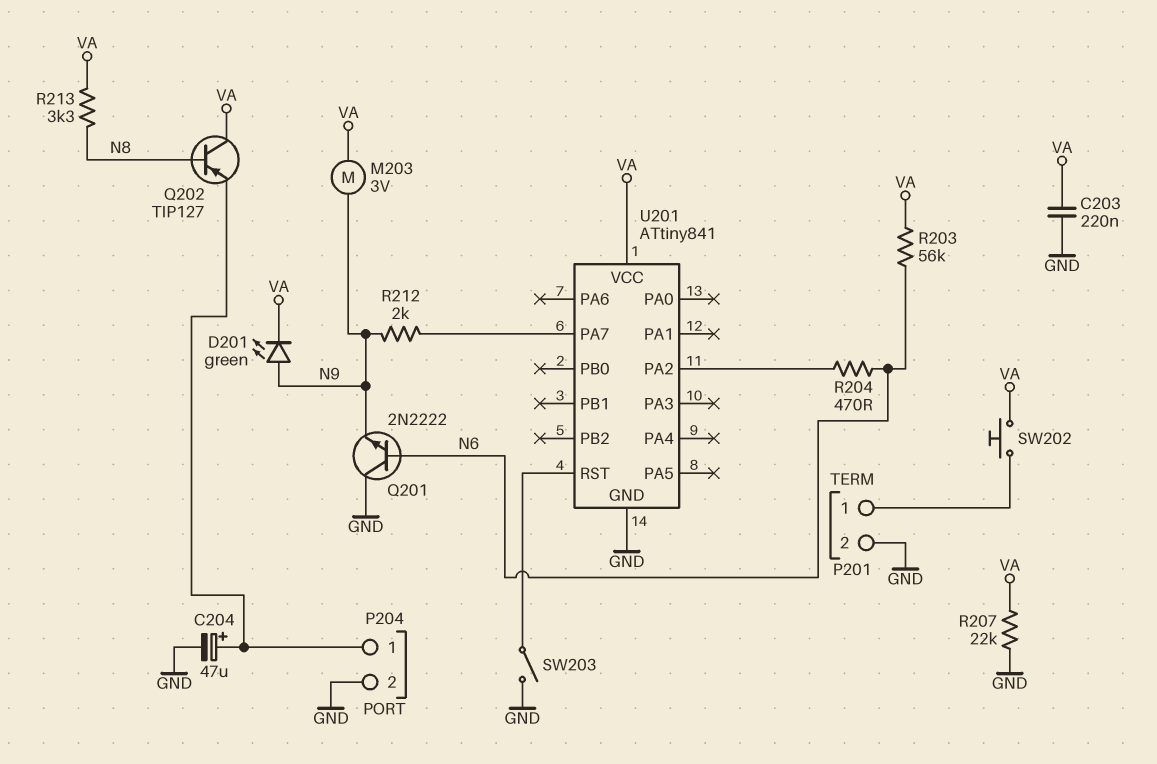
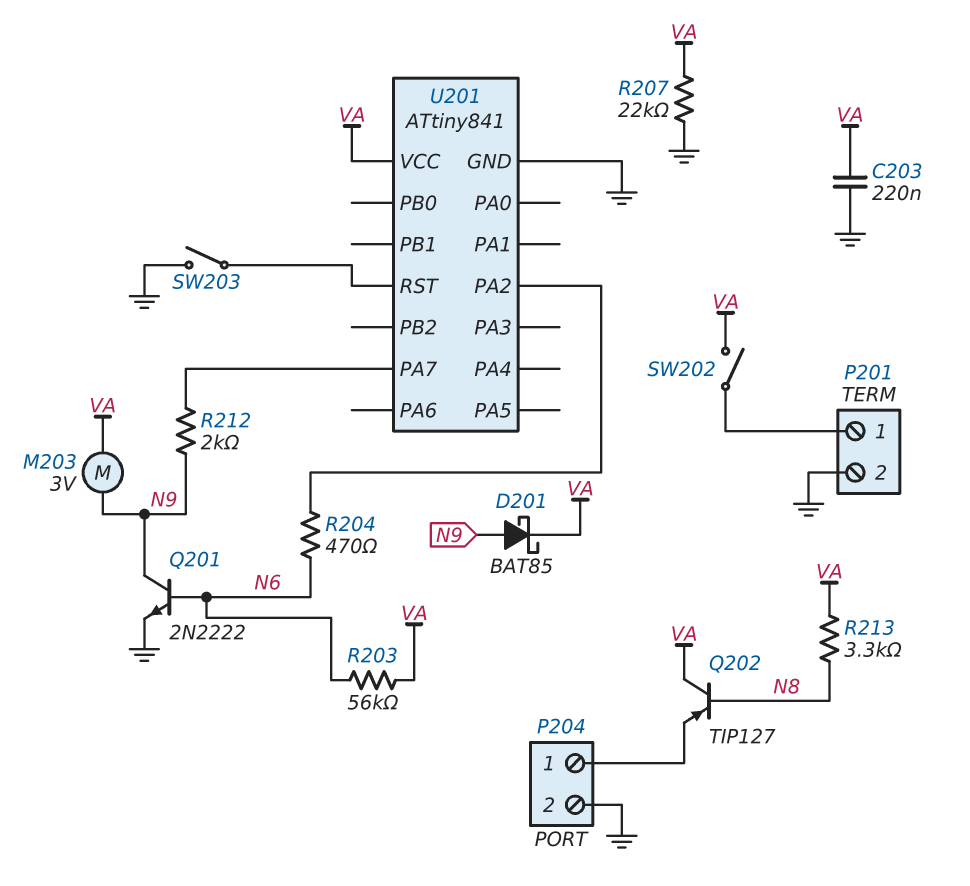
C204: 47uF (plus P204/1, minus GND) -> none
D201: LED green (A N9, K VA) -> schottky BAT85 (A N9, K VA)
Q201: NPN 2N2222 (B N6, C GND, E N9) -> NPN 2N2222 (B N6, C N9, E GND)
SW202: button (P201/1, VA) -> switch (P201/1, VA)

